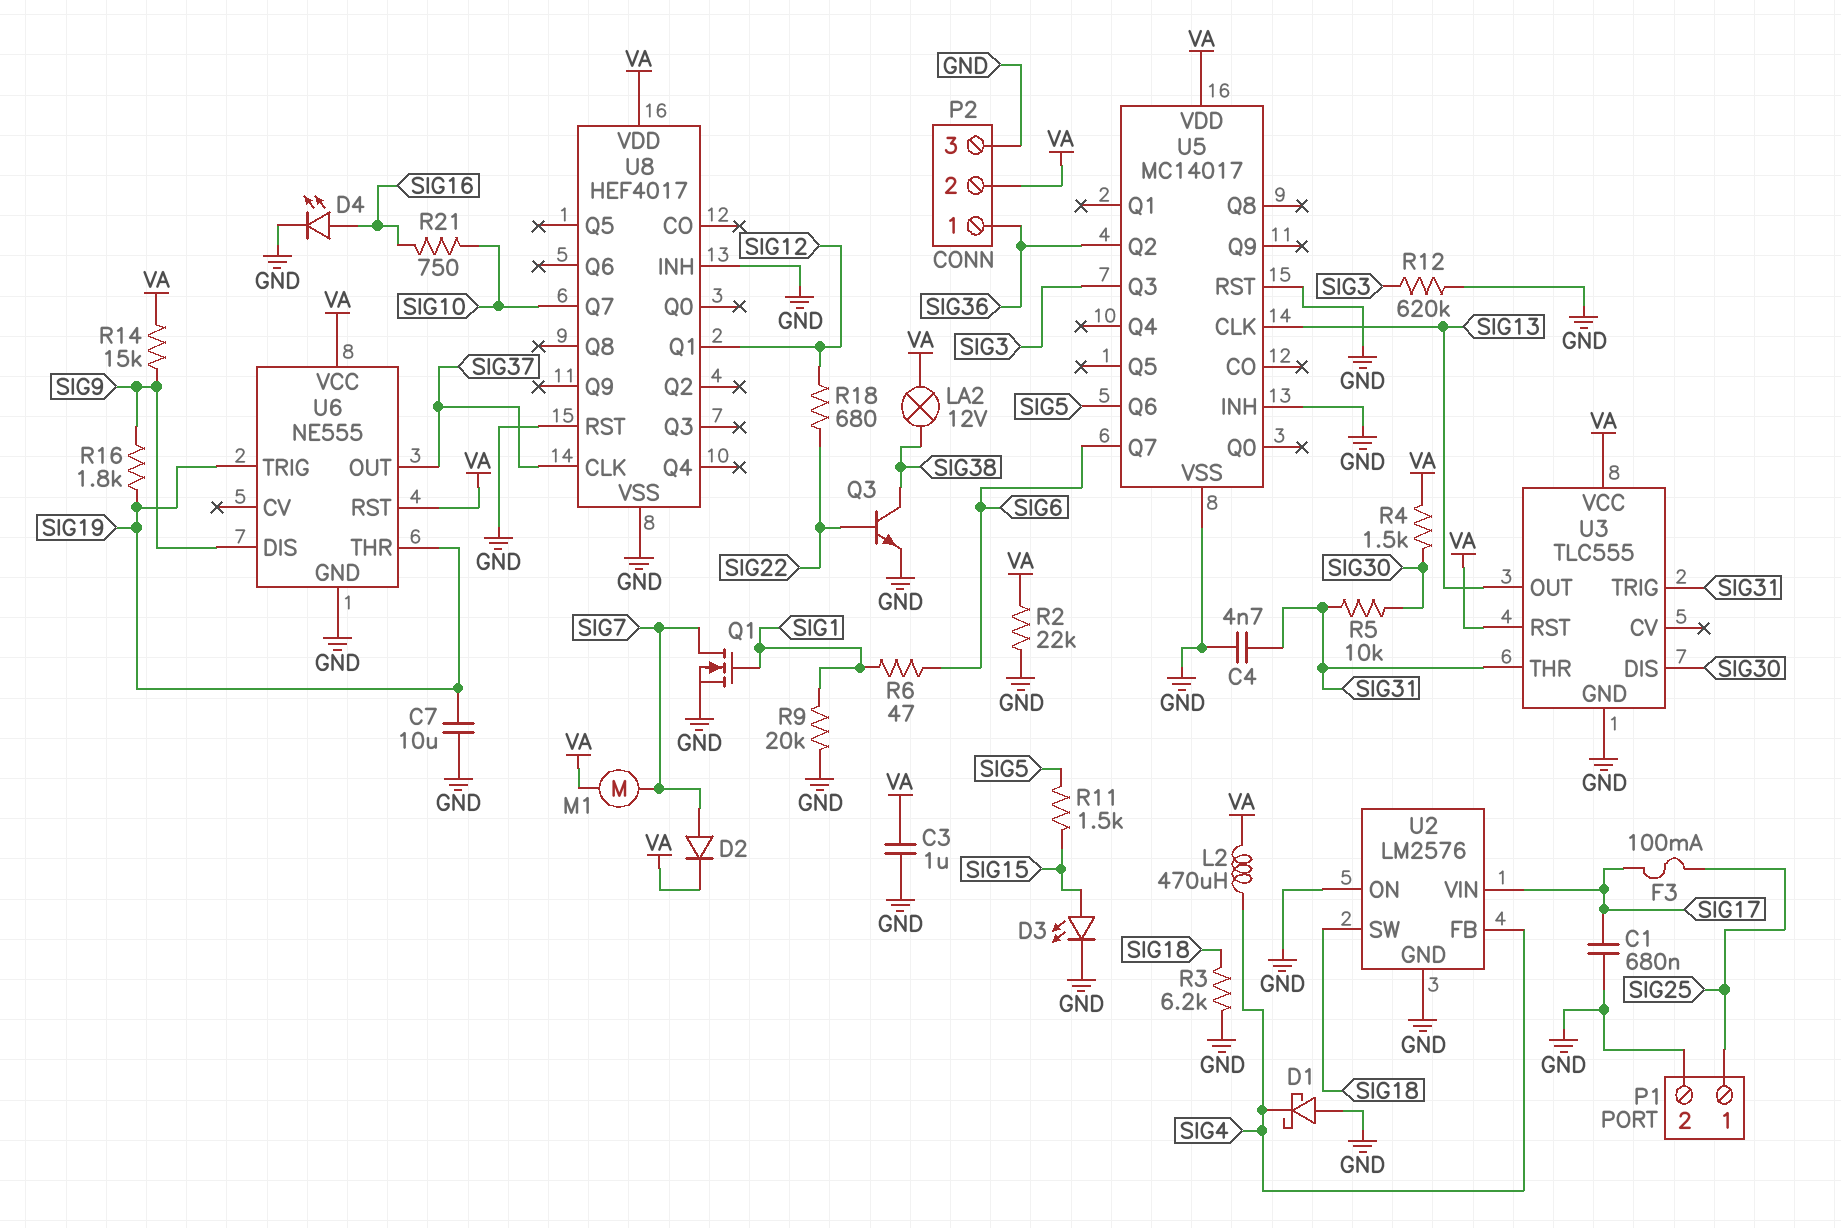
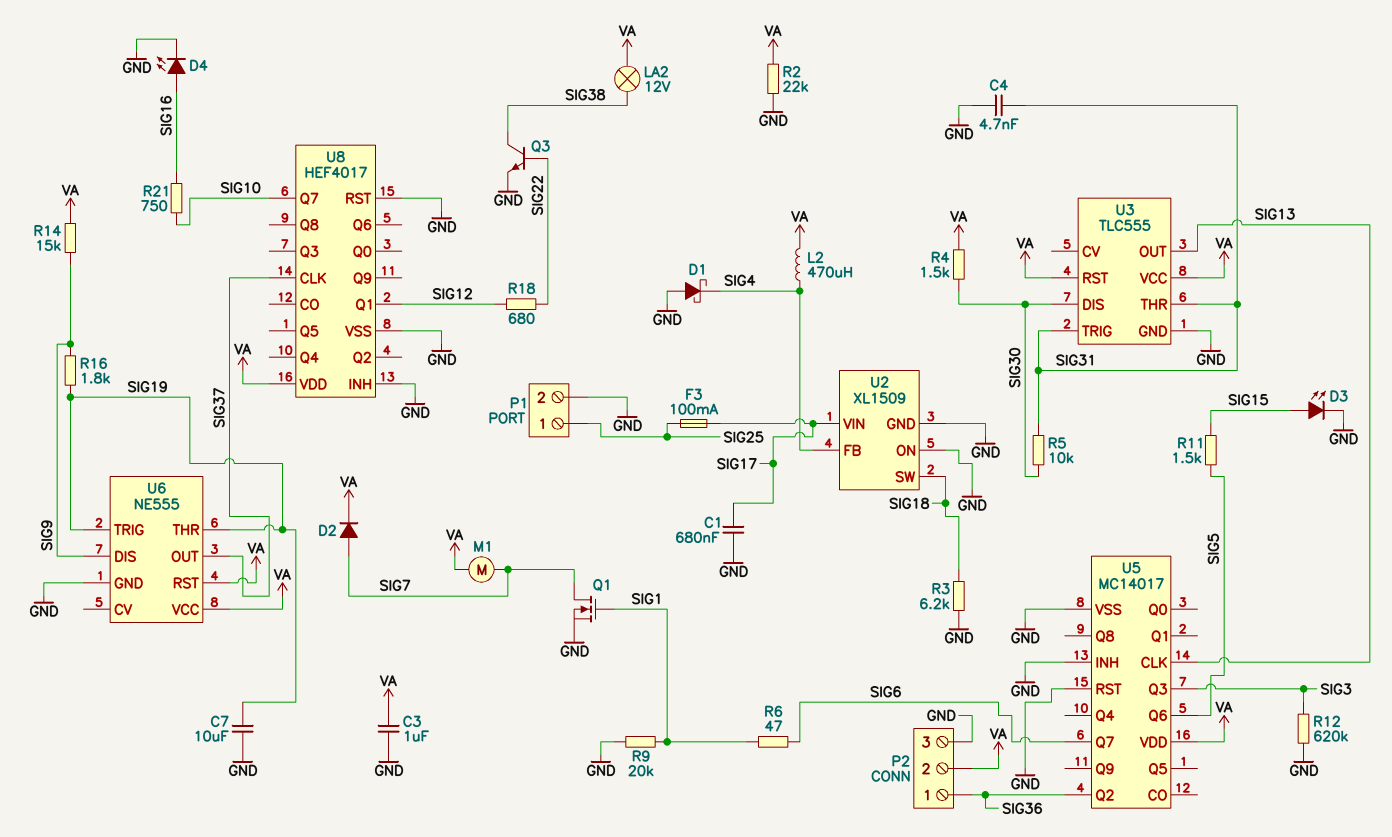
U2: LM2576 -> XL1509

